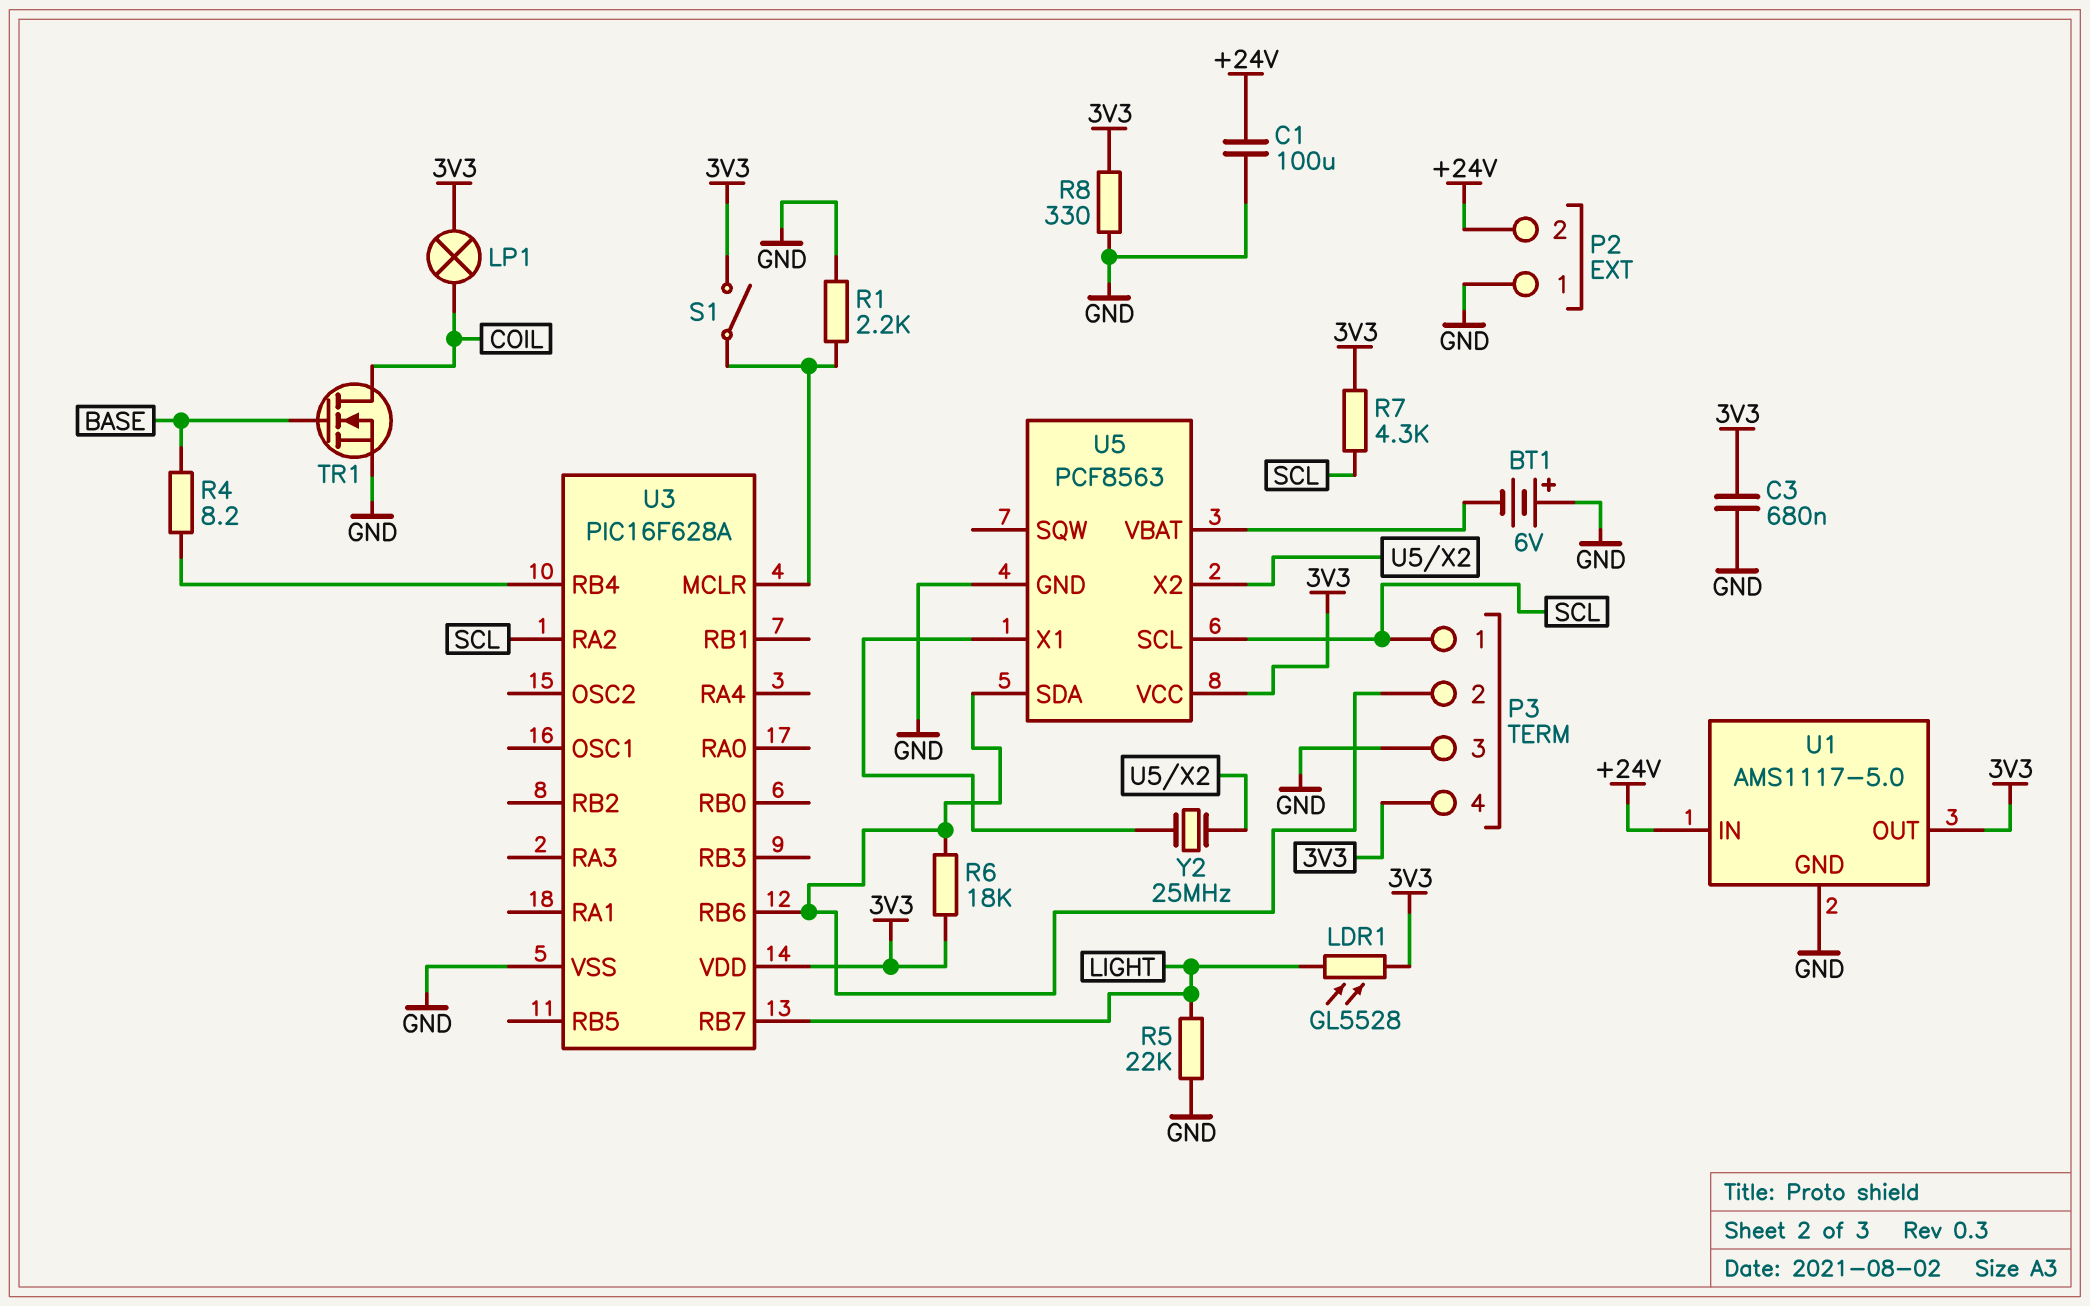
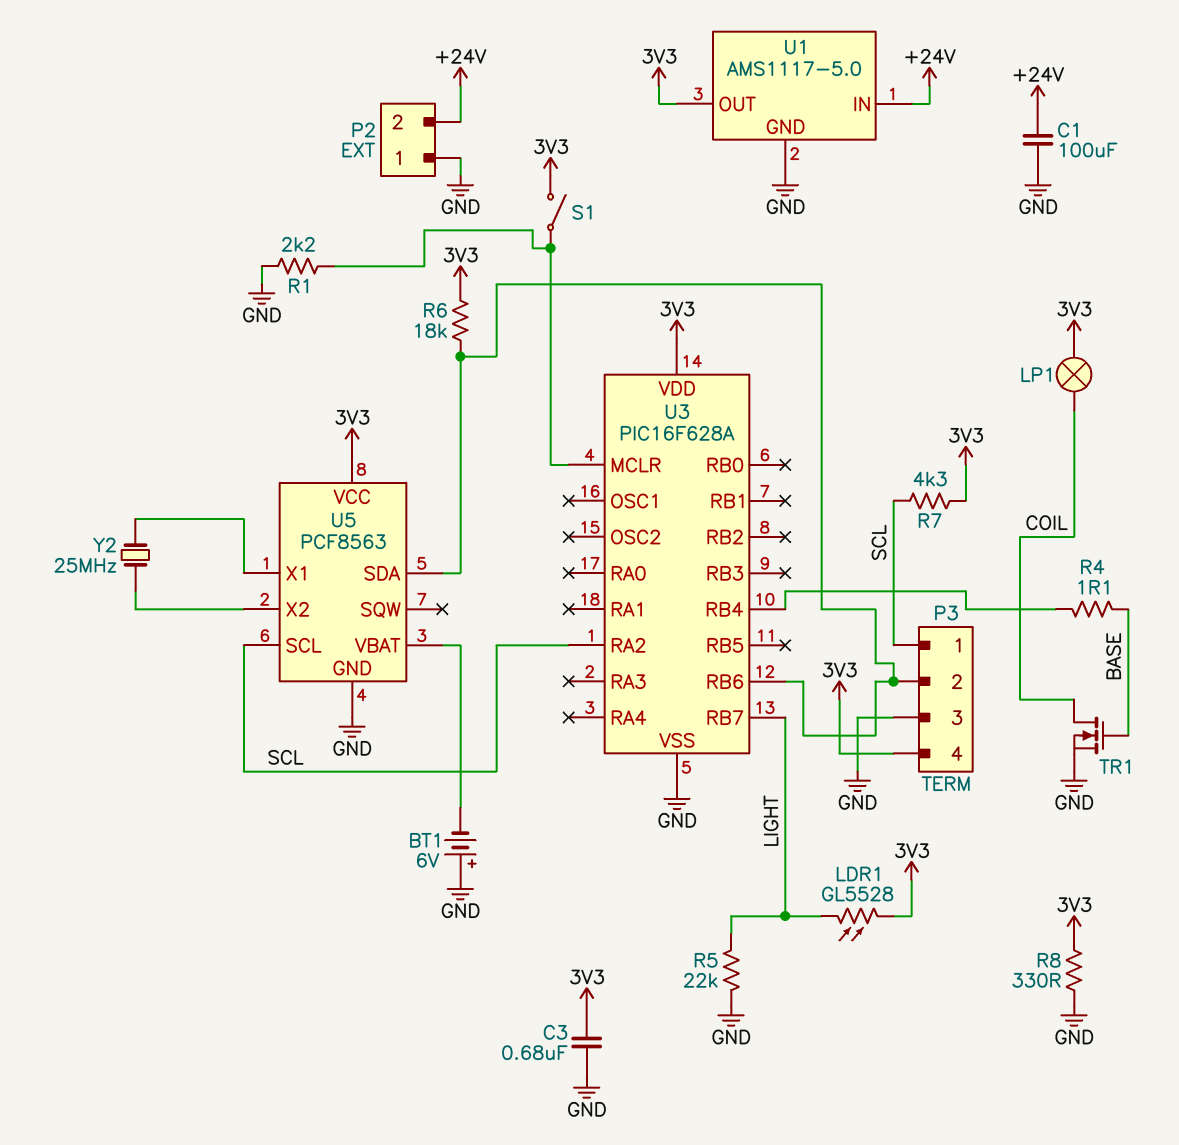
R4: 8.2 (BASE, U3/RB4) -> 1.1 (BASE, U3/RB4)

